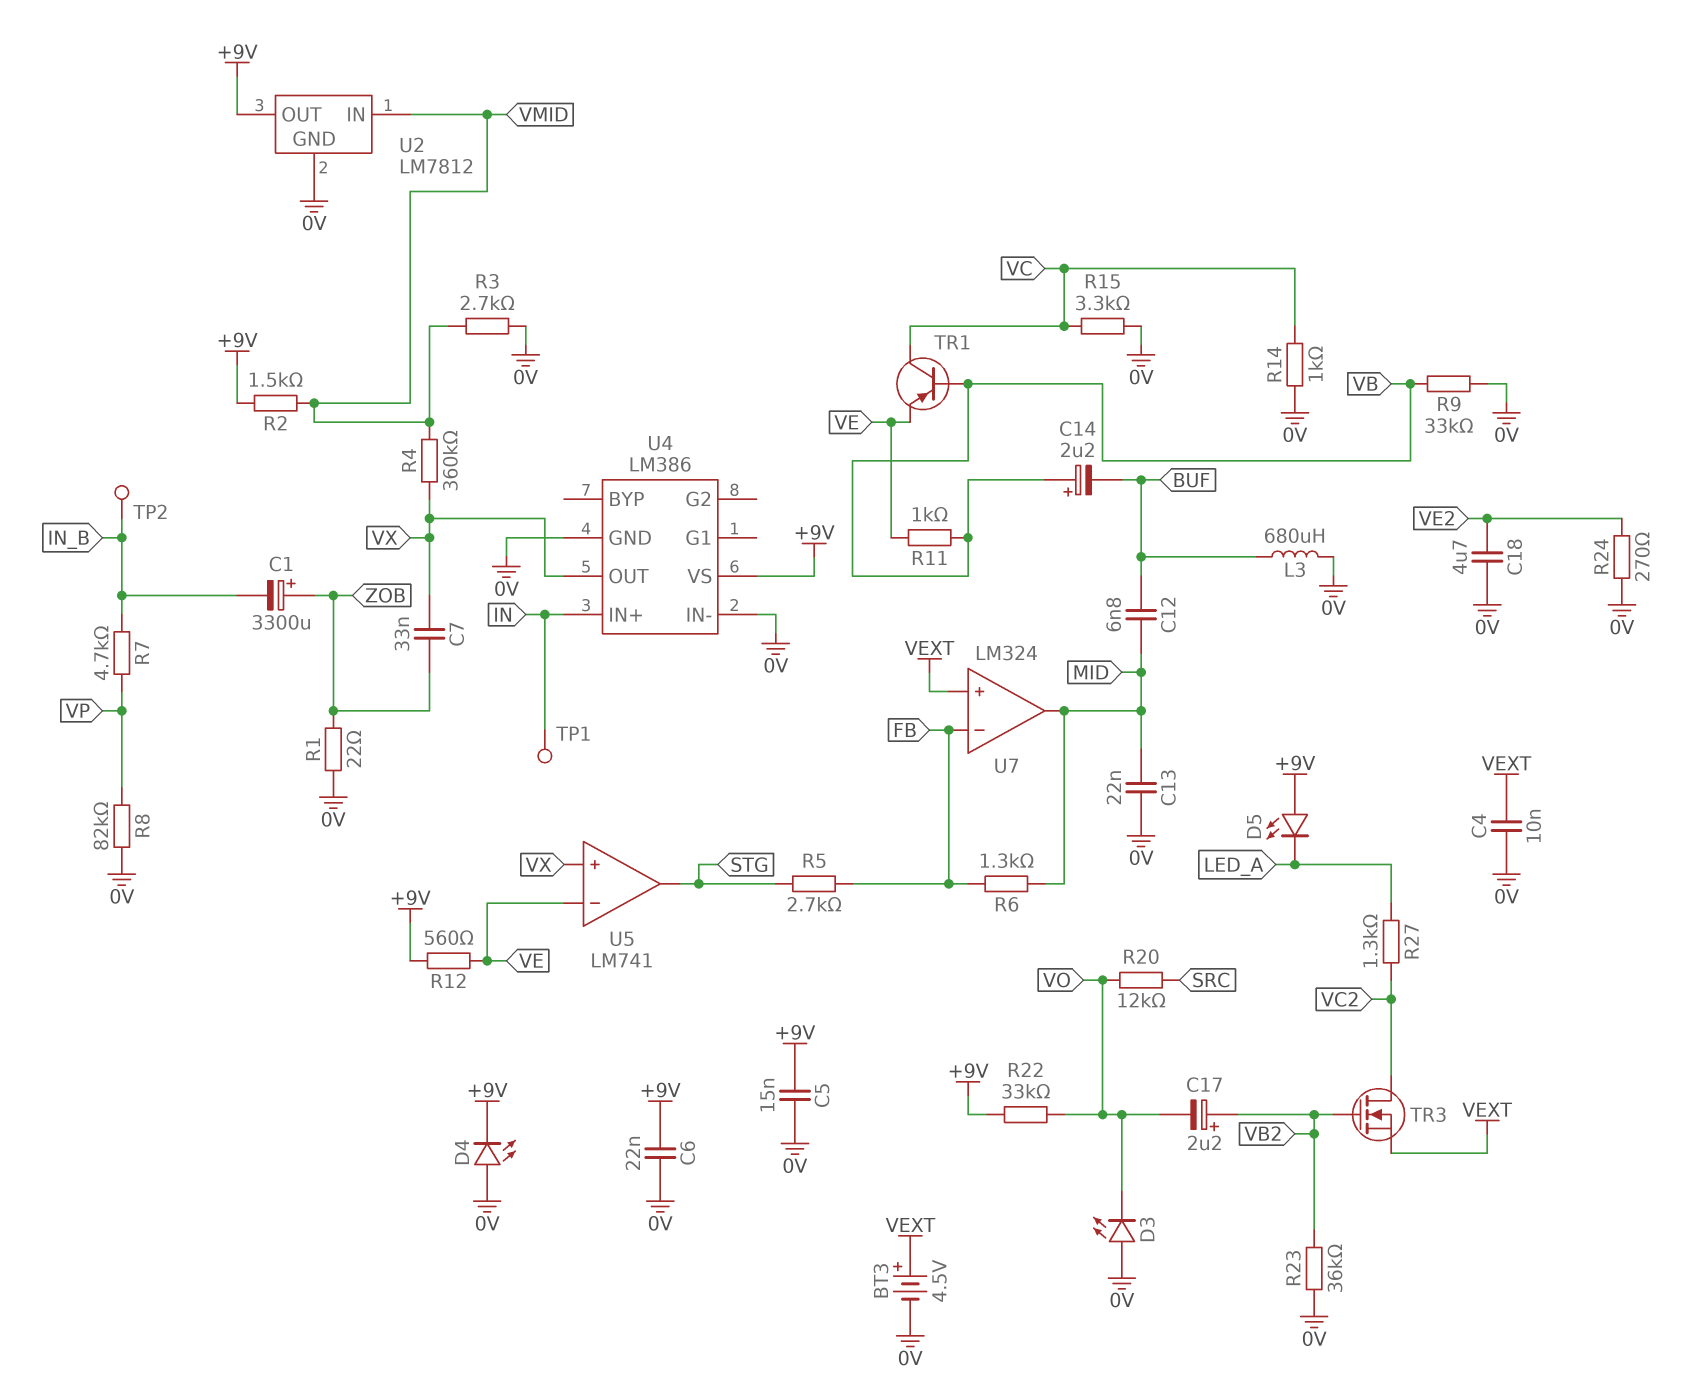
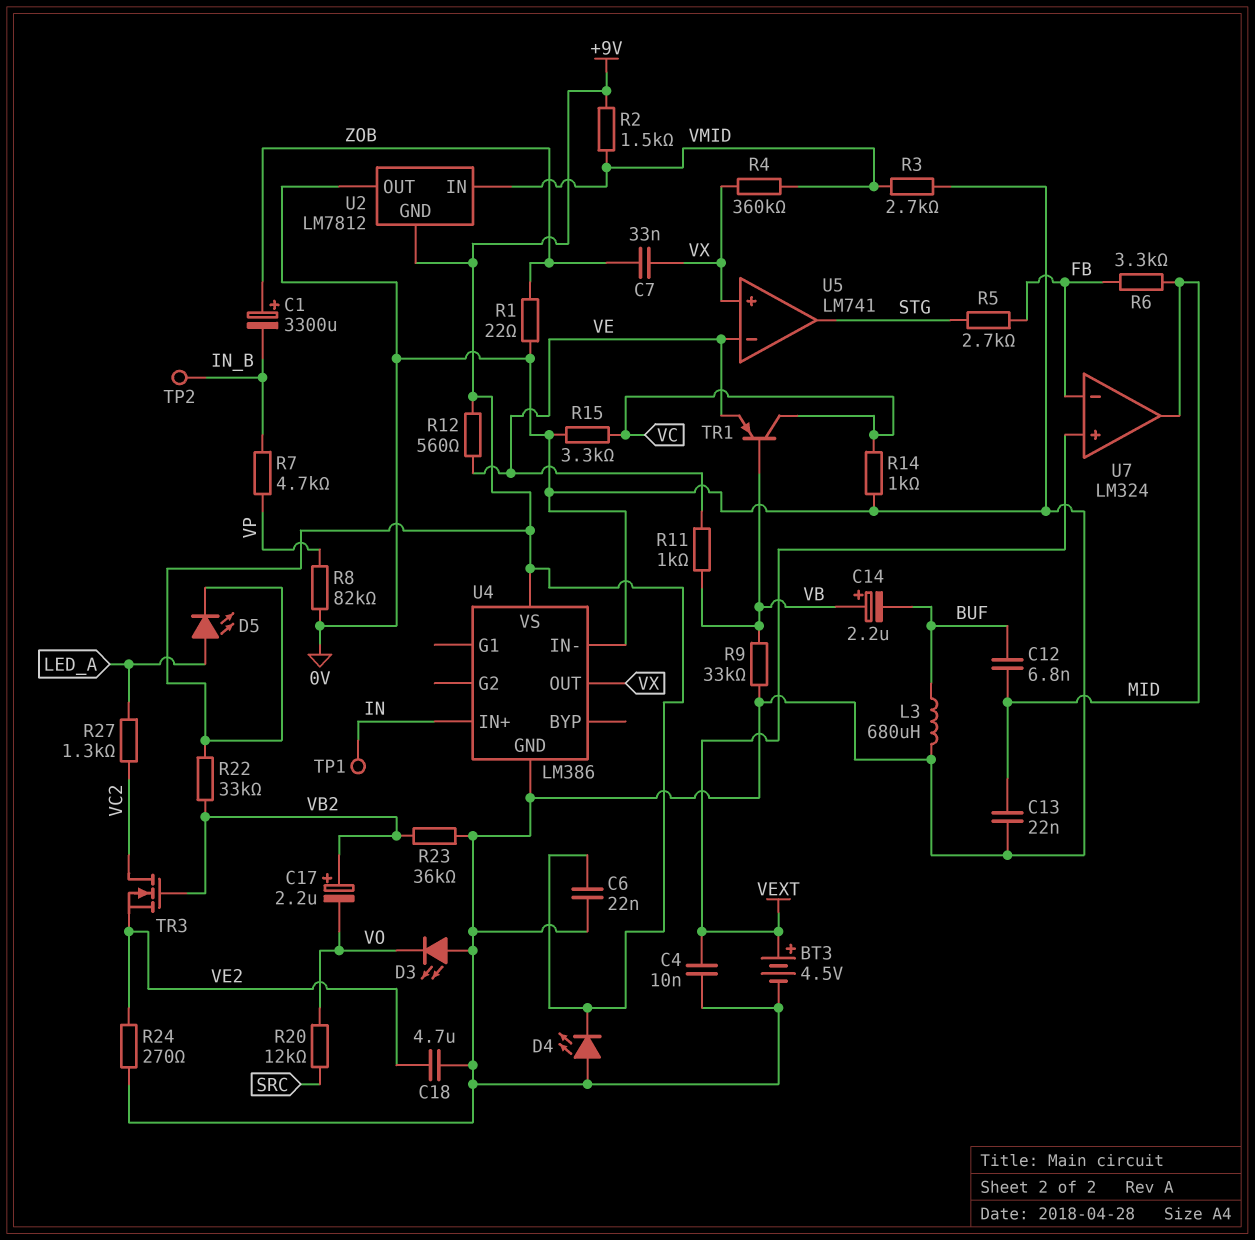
C5: 15nF (+9V, 0V) -> none
D5: LED (A +9V, K LED_A) -> LED (A LED_A, K +9V)
R6: 1.3k (FB, MID) -> 3.3k (FB, MID)
R22: 33k (+9V, VO) -> 33k (+9V, VB2)
TR3: NMOS (G VB2, D VC2, S VEXT) -> NMOS (G VB2, D VC2, S VE2)
U2 pin GND: 0V -> +9V
U2 pin OUT: +9V -> 0V

